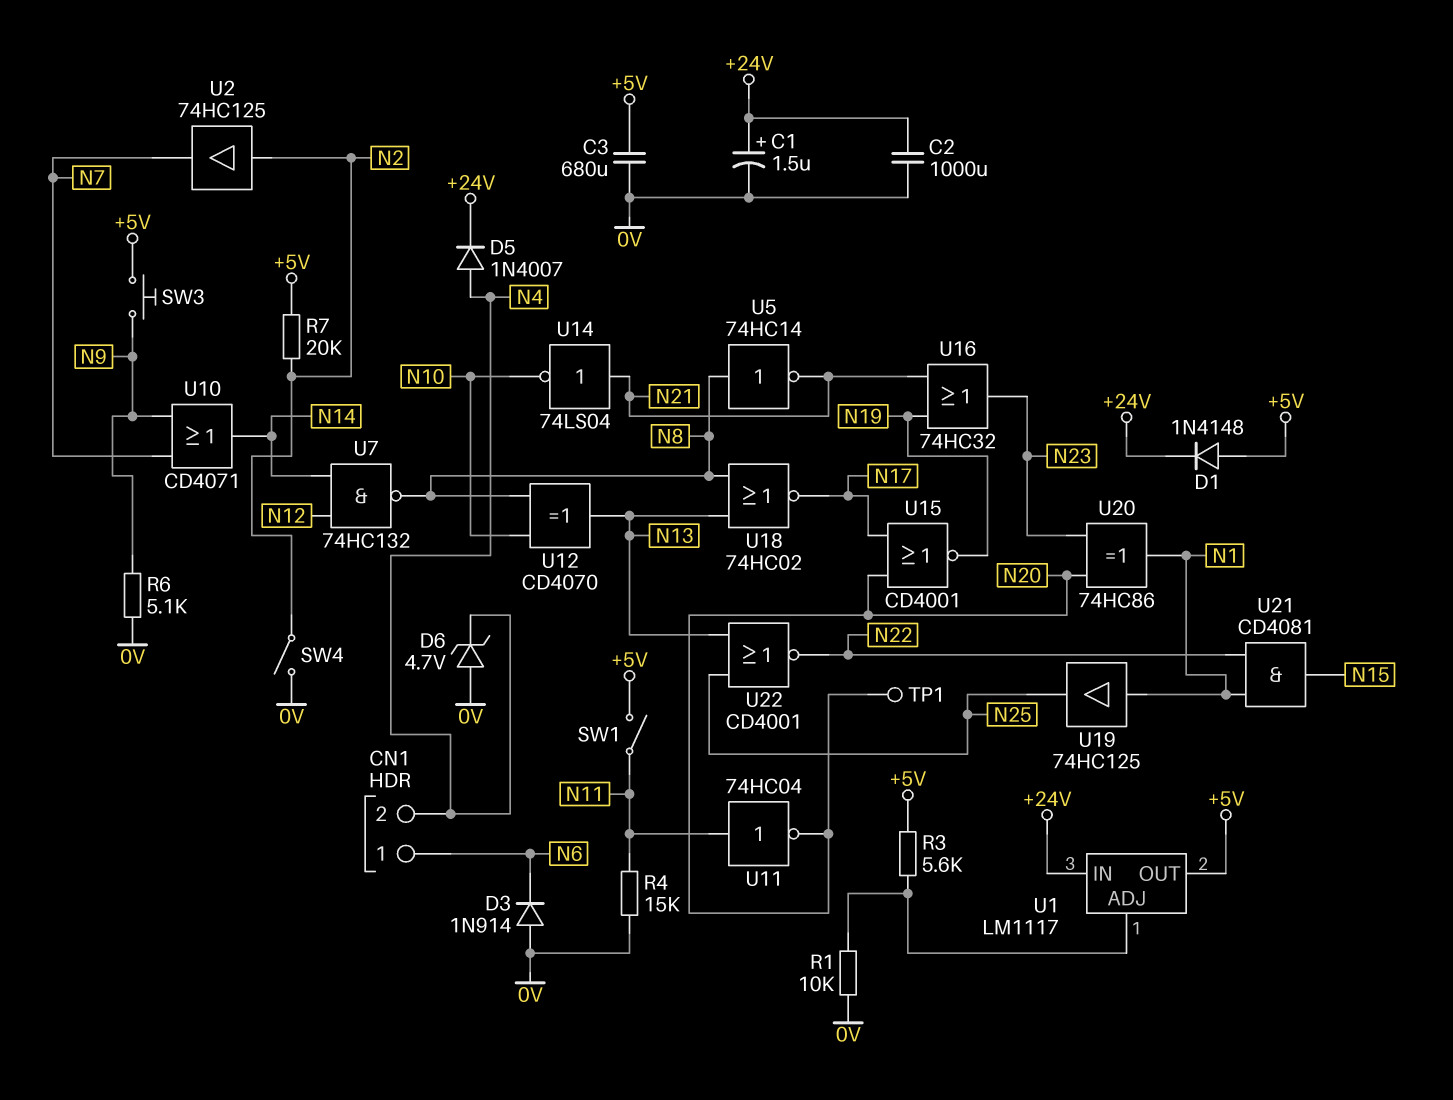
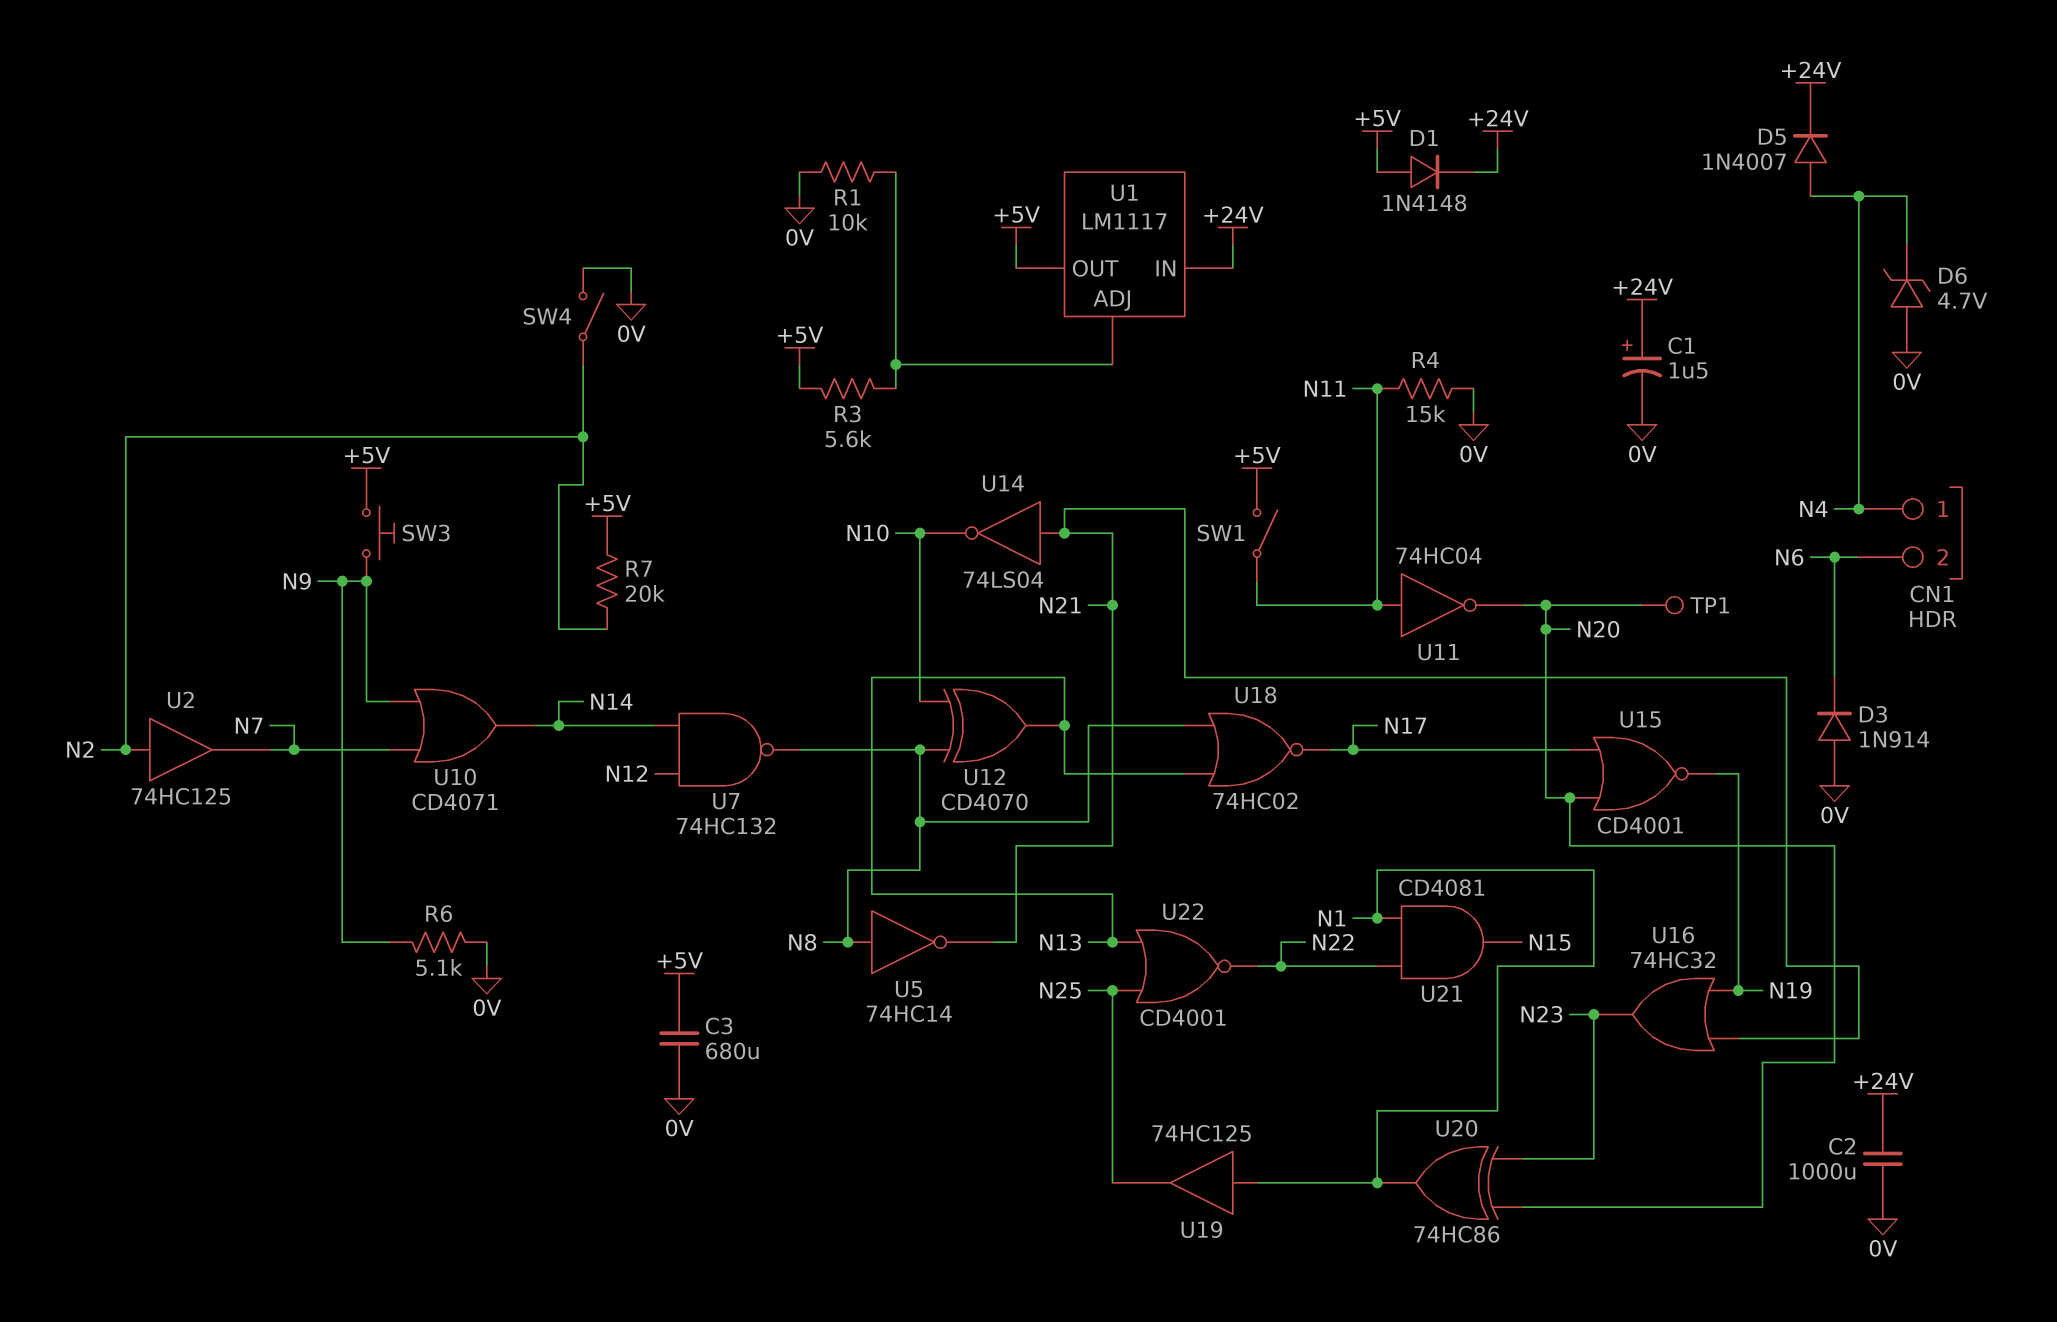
CN1 pin 1: N6 -> N4
CN1 pin 2: N4 -> N6

